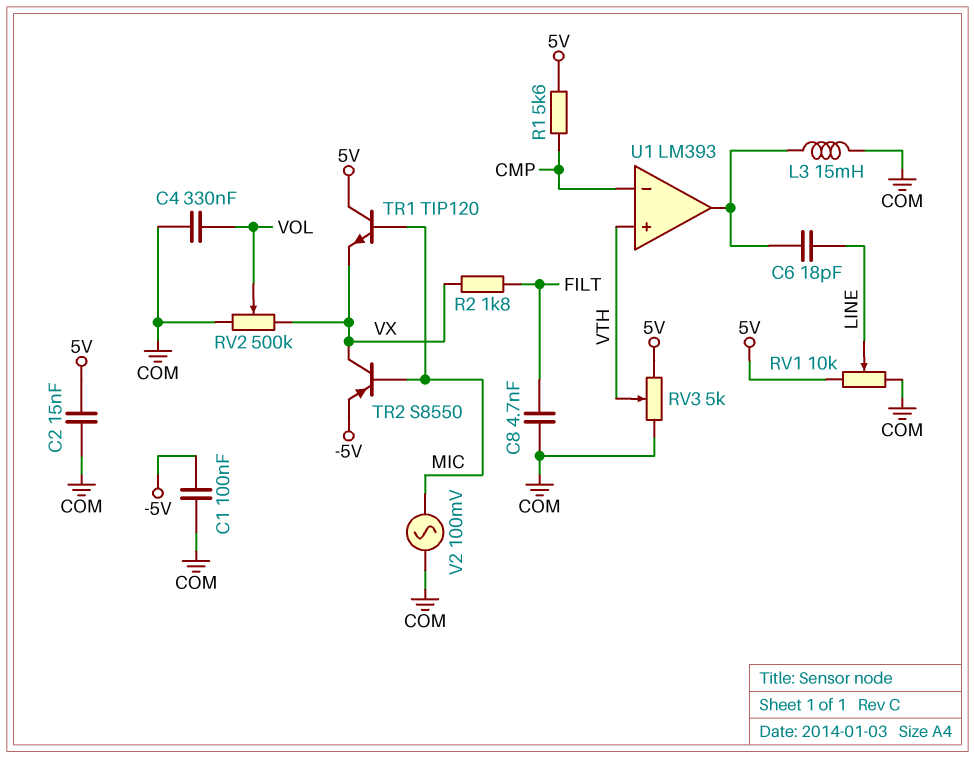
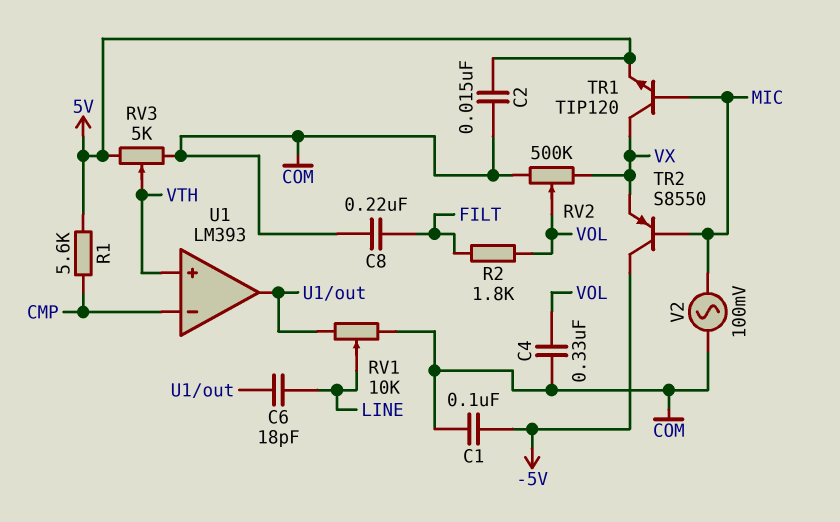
C8: 4.7nF (COM, FILT) -> 220nF (COM, FILT)
L3: 15mH (COM, U1/out) -> none
R2: 1.8k (FILT, VX) -> 1.8k (FILT, VOL)
RV1: 10k (5V, COM, wiper LINE) -> 10k (COM, U1/out, wiper LINE)
TR1: NPN TIP120 (B MIC, C 5V, E VX) -> NPN TIP120 (B MIC, C VX, E 5V)
TR2: PNP S8550 (B MIC, C VX, E -5V) -> PNP S8550 (B MIC, C -5V, E VX)

